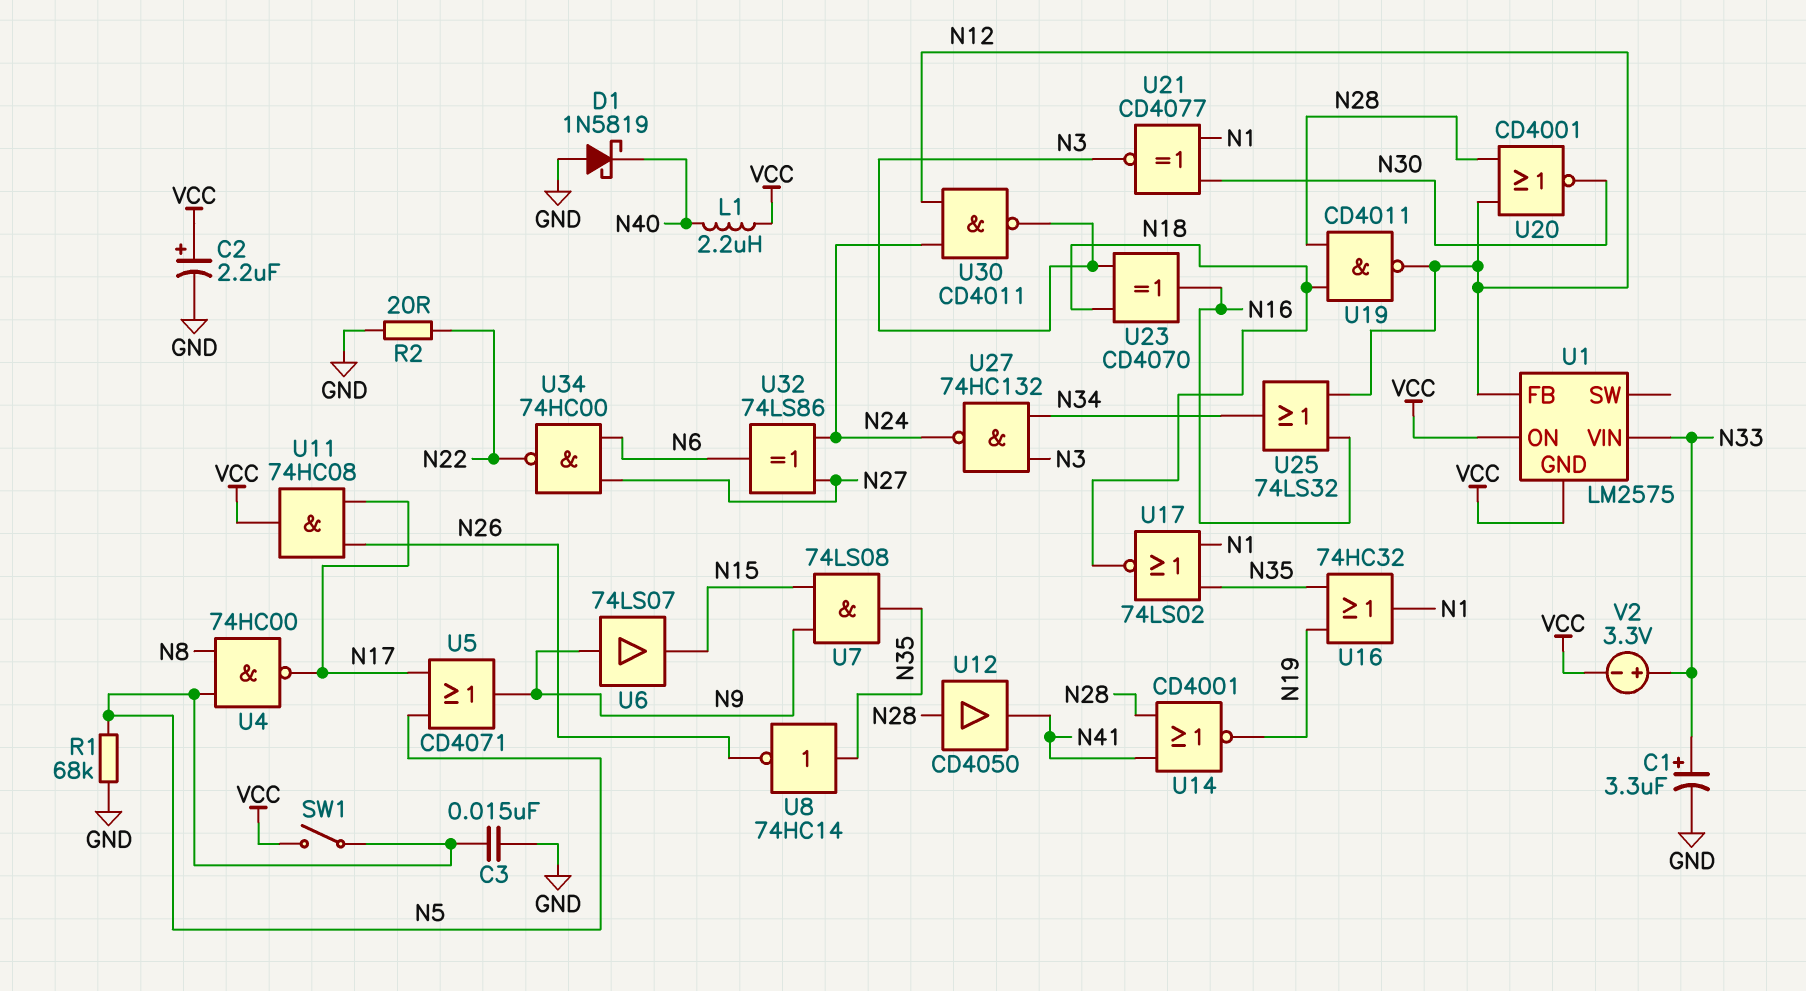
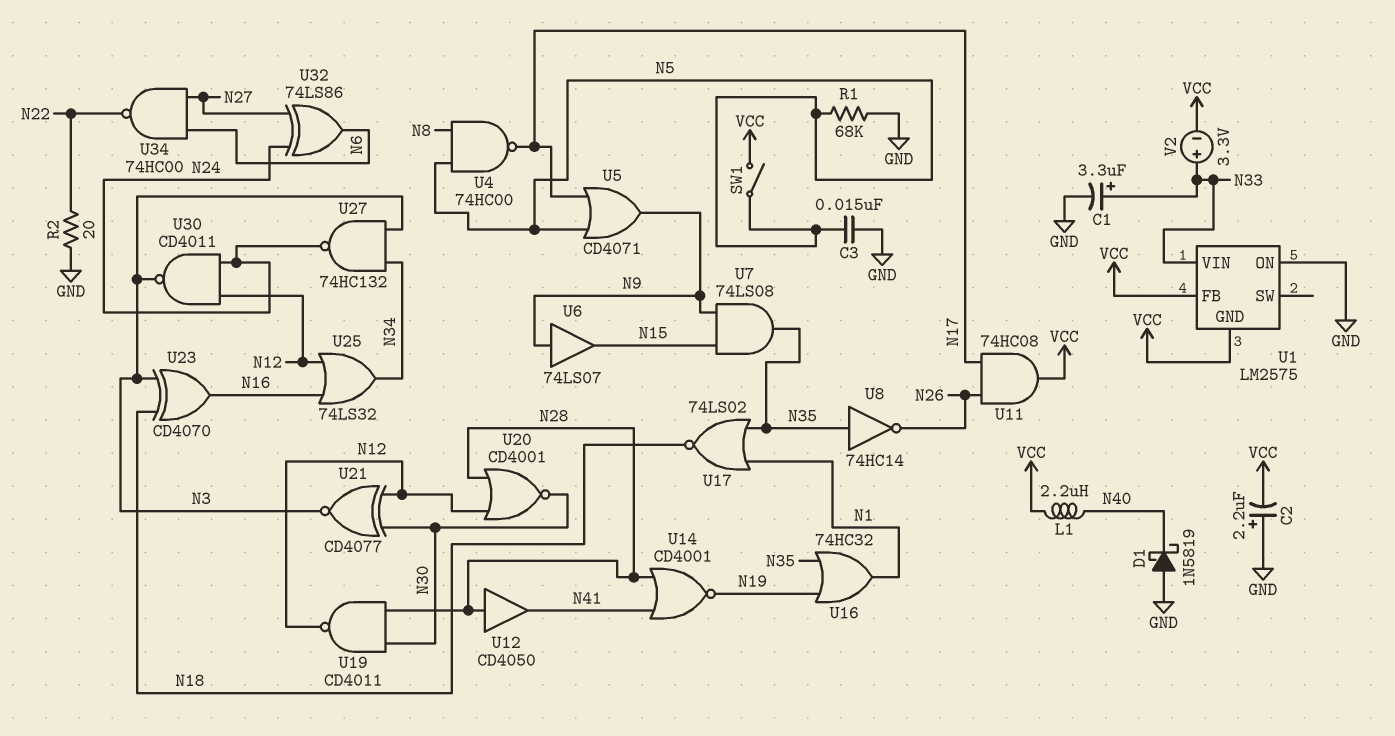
C2: 2.2uF (plus VCC, minus GND) -> 2.2uF (plus GND, minus VCC)
U1 pin FB: N12 -> VCC
U1 pin ON: VCC -> GND
U19: NAND CD4011 (in N18, in N28, out N12) -> NAND CD4011 (in N28, in N30, out N12)
U21: XNOR CD4077 (in N1, in N30, out N3) -> XNOR CD4077 (in N12, in N30, out N3)

